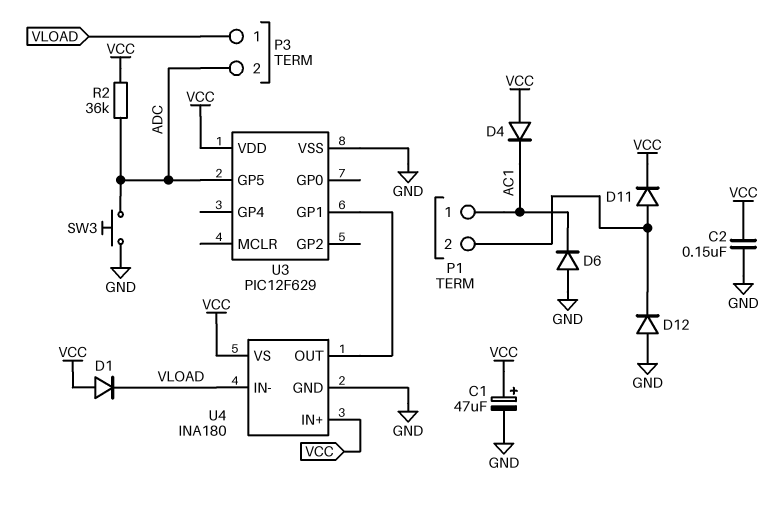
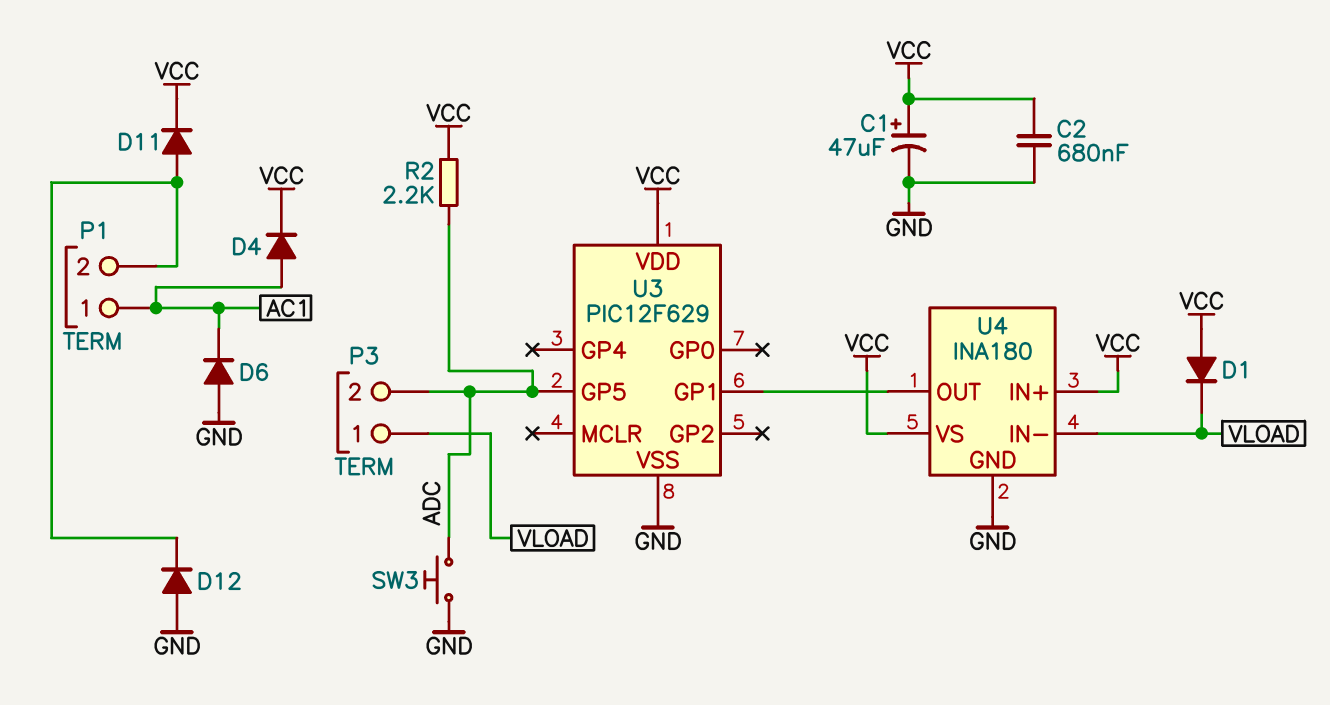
C2: 150nF (GND, VCC) -> 680nF (GND, VCC)
D4: diode (A VCC, K AC1) -> diode (A AC1, K VCC)
R2: 36k (ADC, VCC) -> 2.2k (ADC, VCC)

